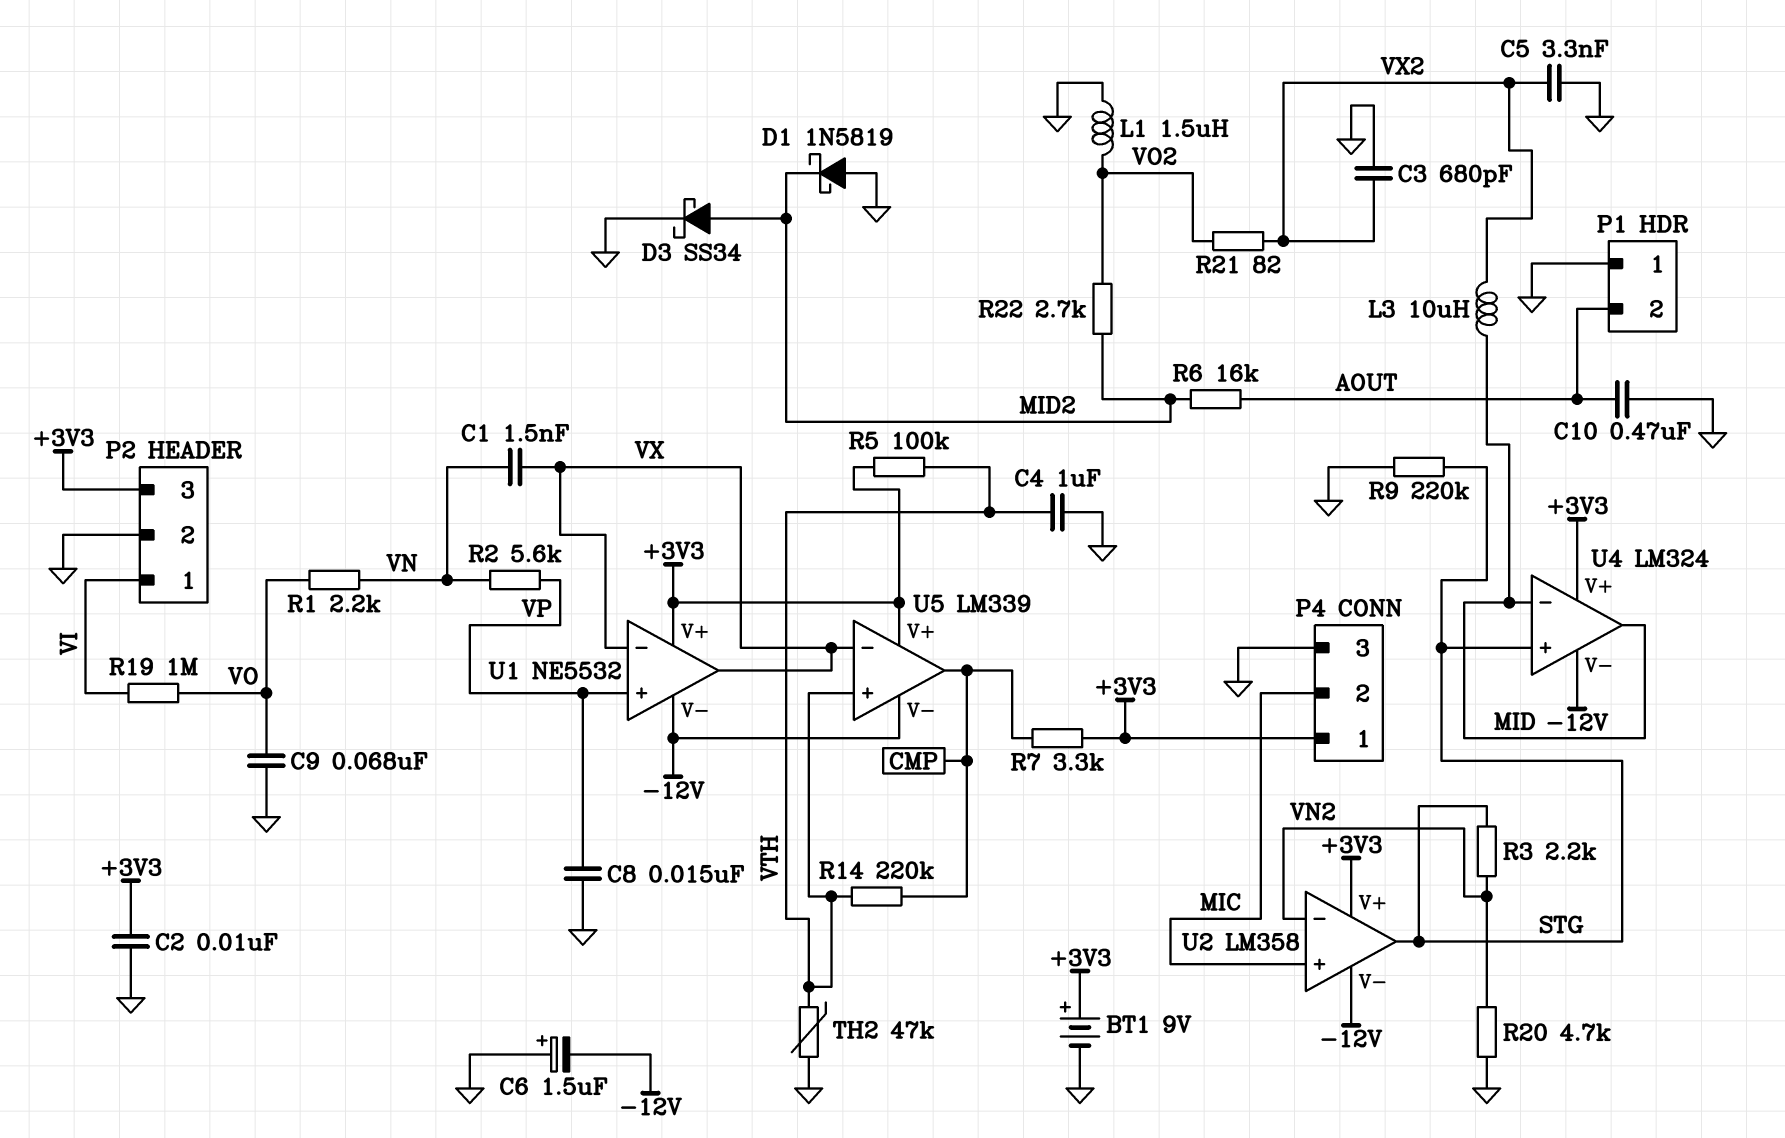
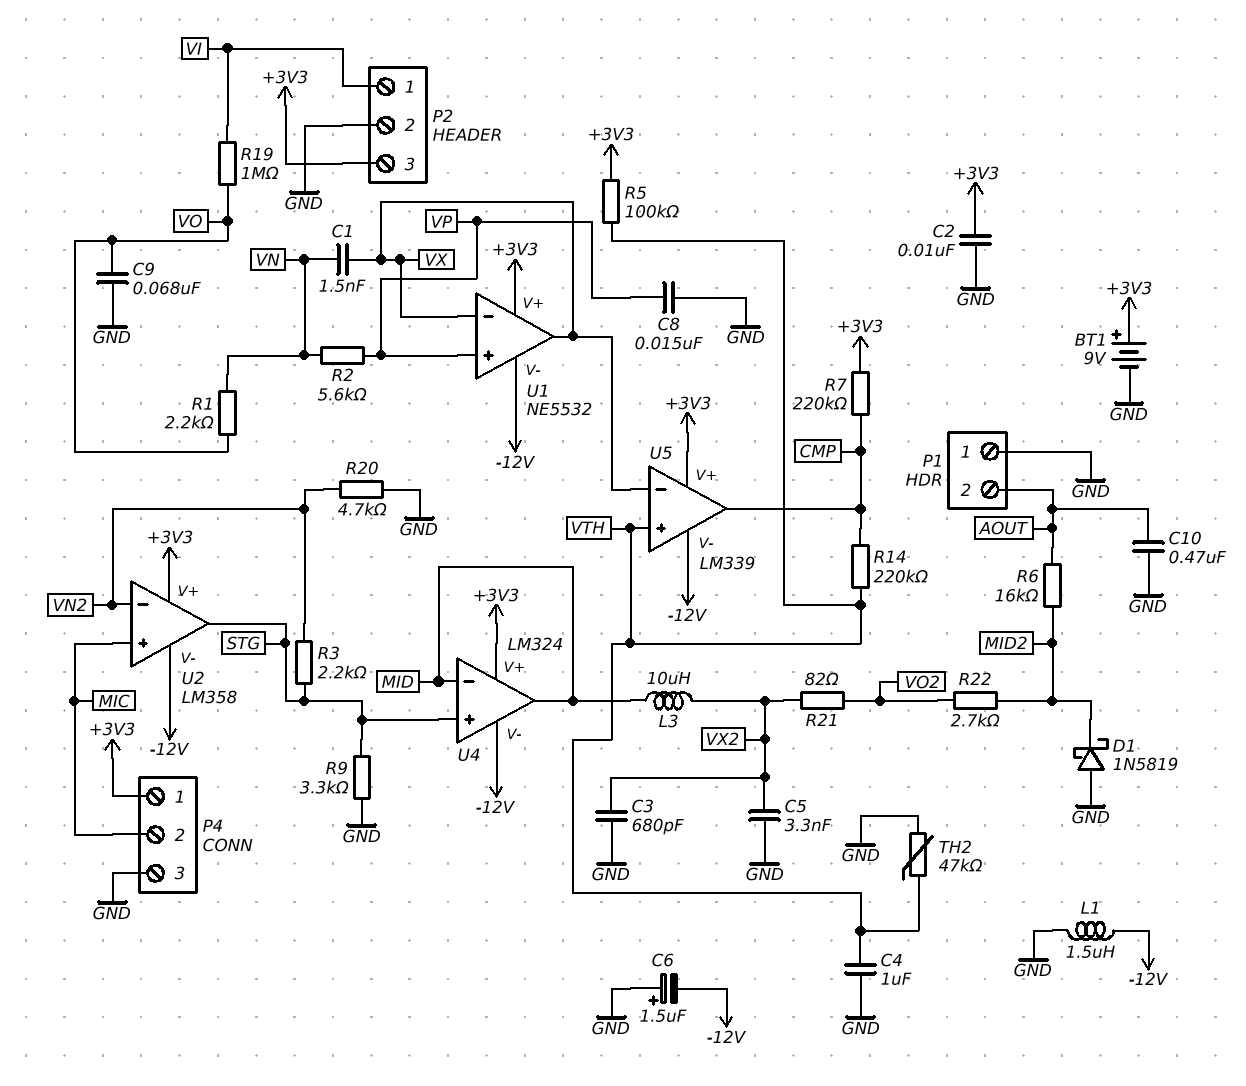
D3: schottky SS34 (A MID2, K GND) -> none
L1: 1.5uH (GND, VO2) -> 1.5uH (-12V, GND)
R7: 3.3k (+3V3, CMP) -> 220k (+3V3, CMP)
R9: 220k (GND, STG) -> 3.3k (GND, STG)

